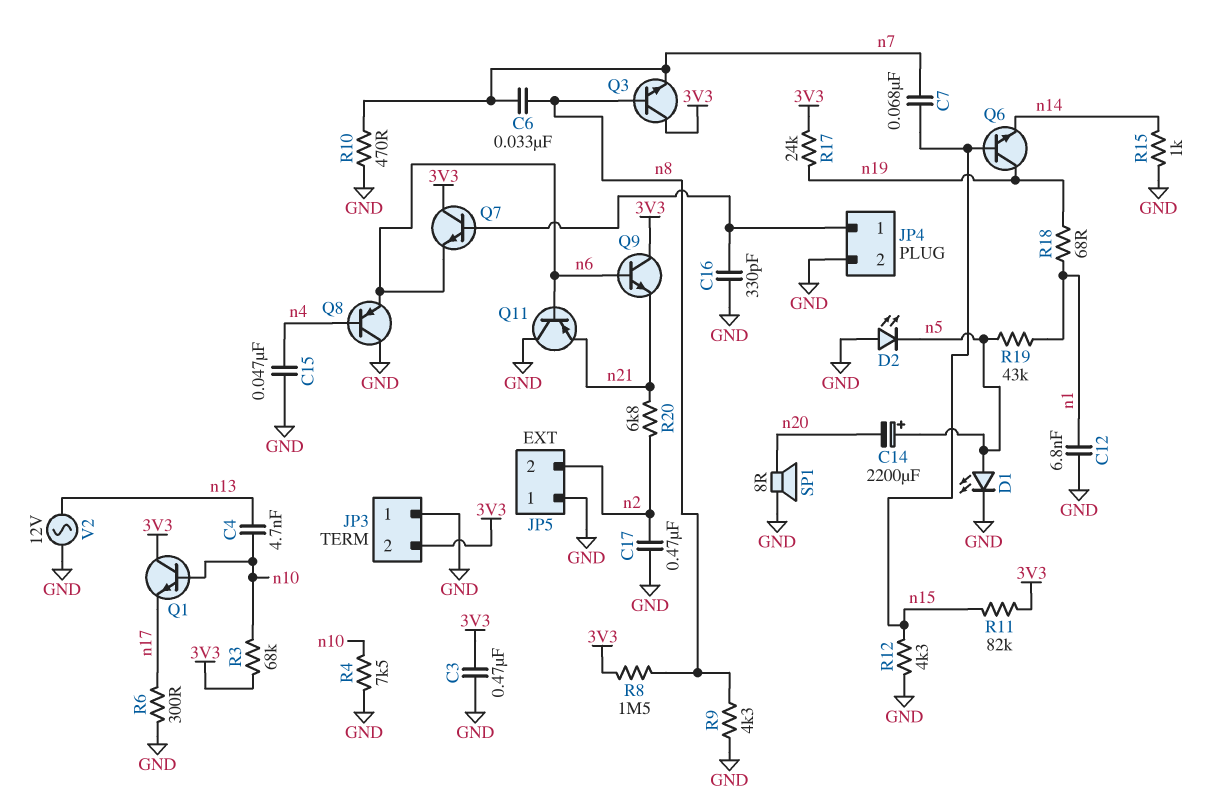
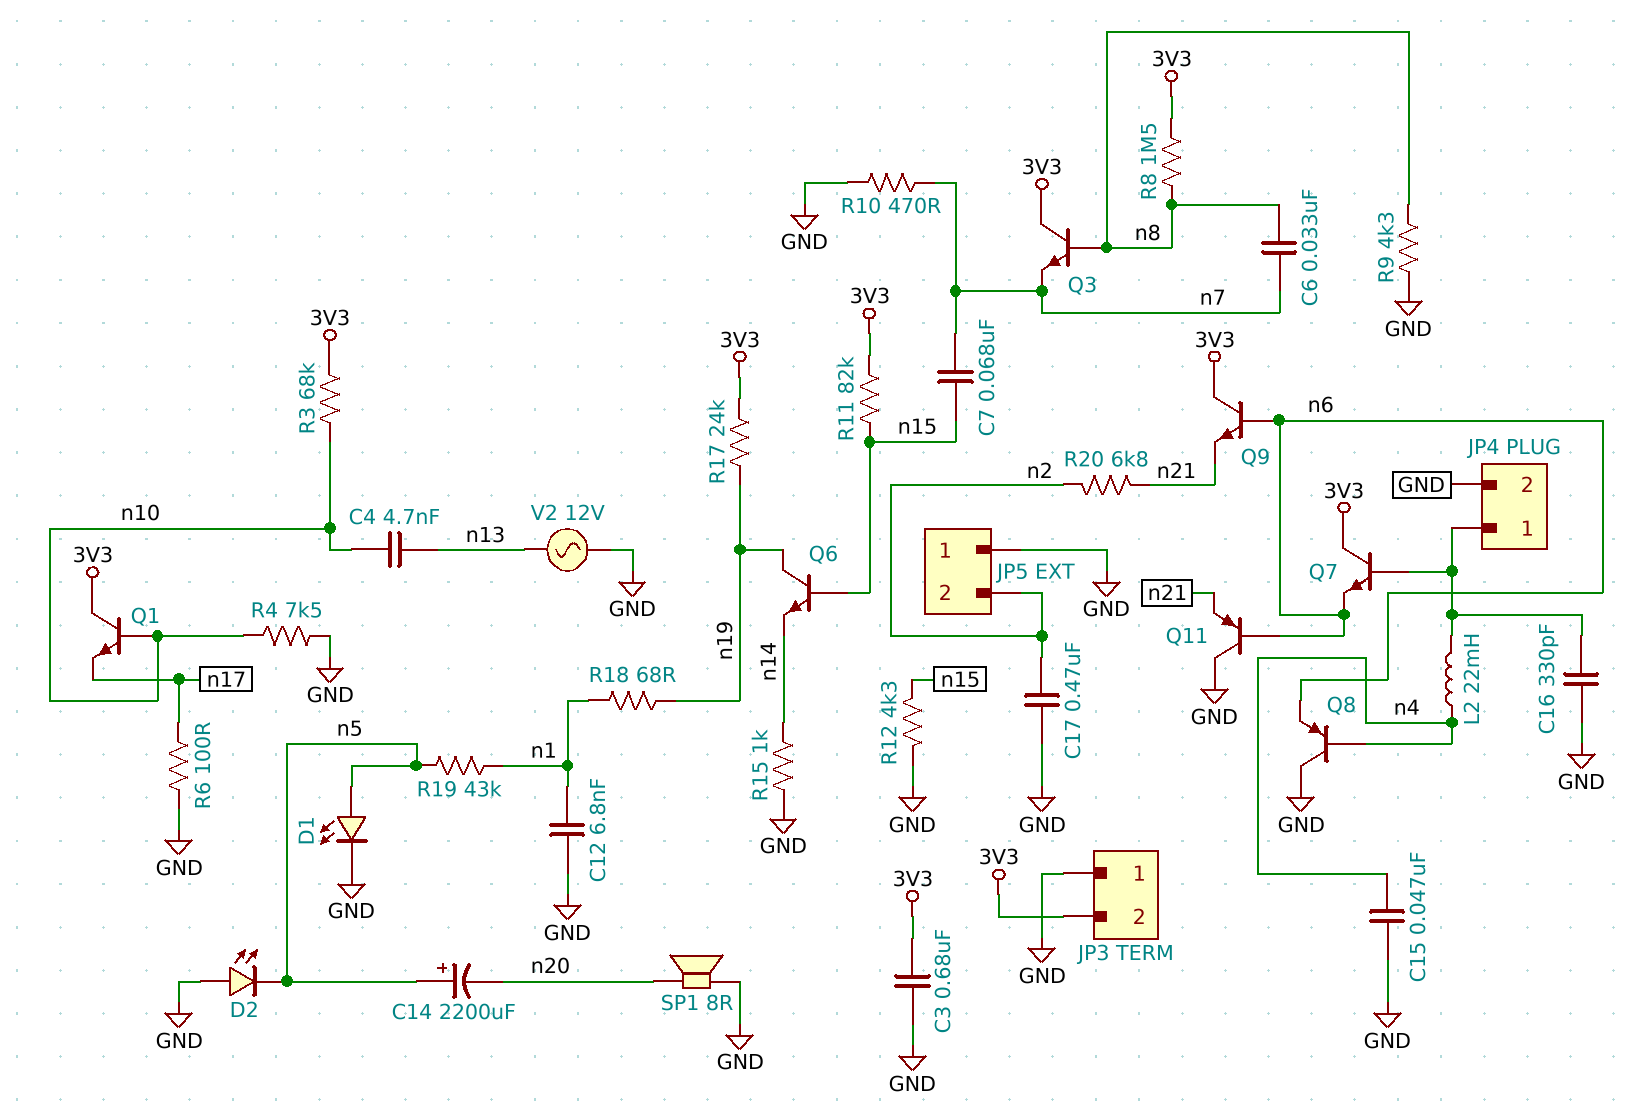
C3: 470nF (3V3, GND) -> 680nF (3V3, GND)
L2: none -> 22mH (JP4/1, n4)
R6: 300 (GND, n17) -> 100 (GND, n17)

